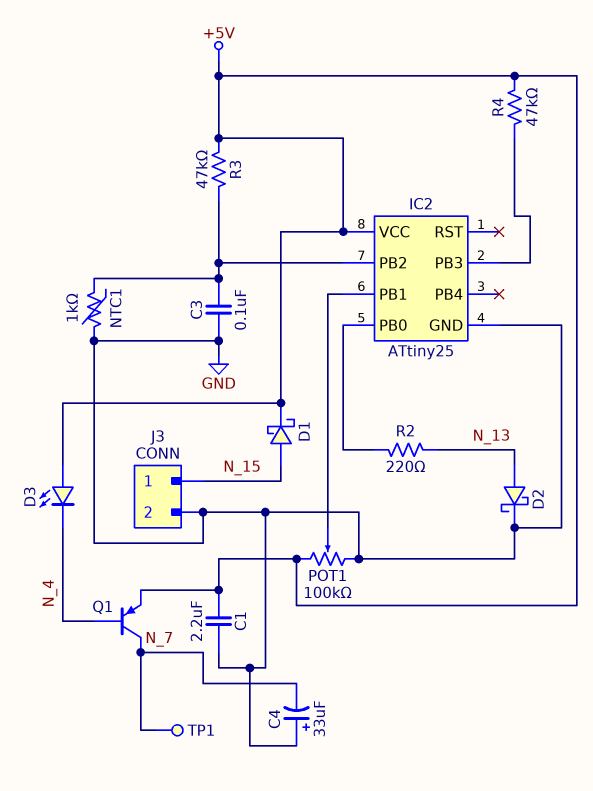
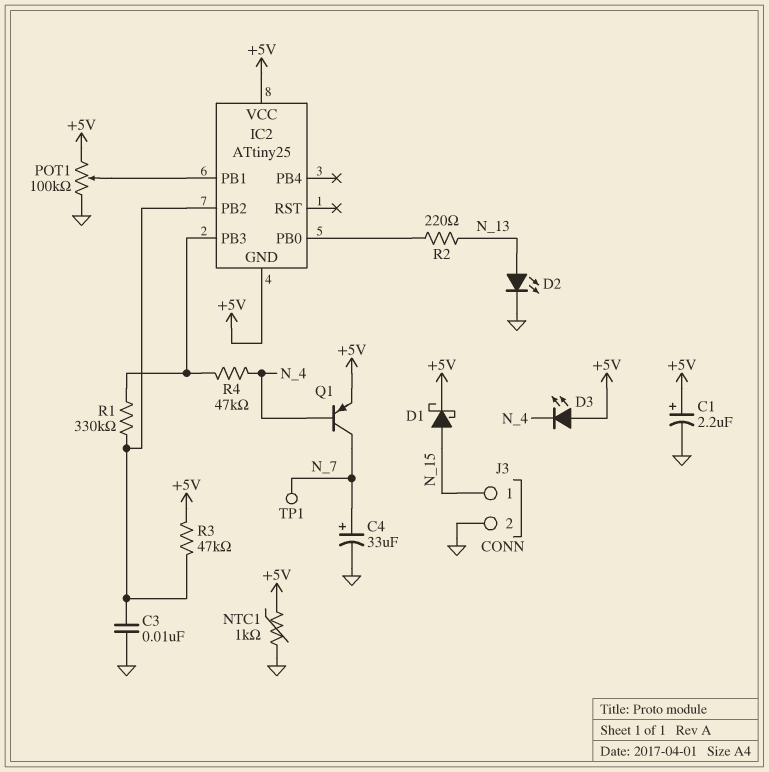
C1: 2.2uF (+5V, GND) -> 2.2uF (plus +5V, minus GND)
C3: 100nF (GND, IC2/PB2) -> 10nF (GND, IC2/PB2)
C4: 33uF (plus GND, minus N_7) -> 33uF (plus N_7, minus GND)
D2: schottky (A N_13, K GND) -> LED (A N_13, K GND)
IC2 pin GND: GND -> +5V
NTC1: 1k (GND, IC2/PB2) -> 1k (+5V, GND)
R1: none -> 330k (IC2/PB2, IC2/PB3)
R4: 47k (+5V, IC2/PB3) -> 47k (IC2/PB3, N_4)

